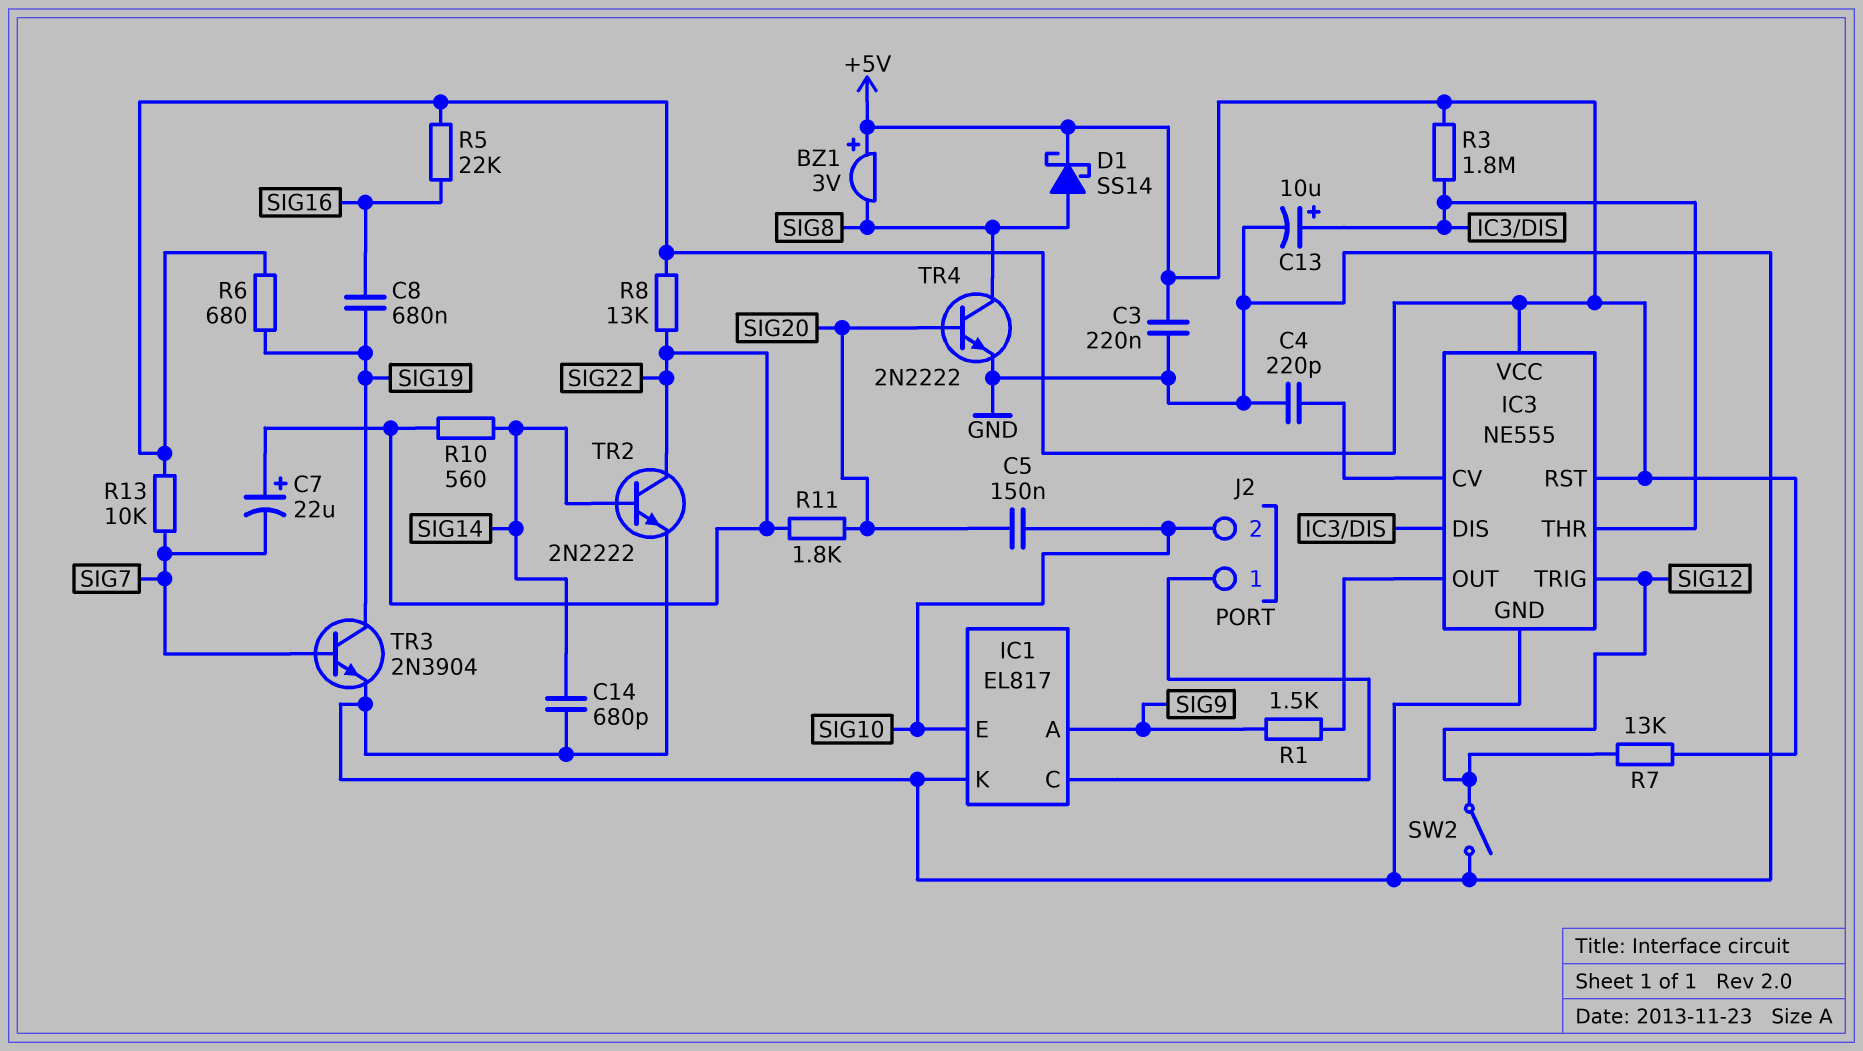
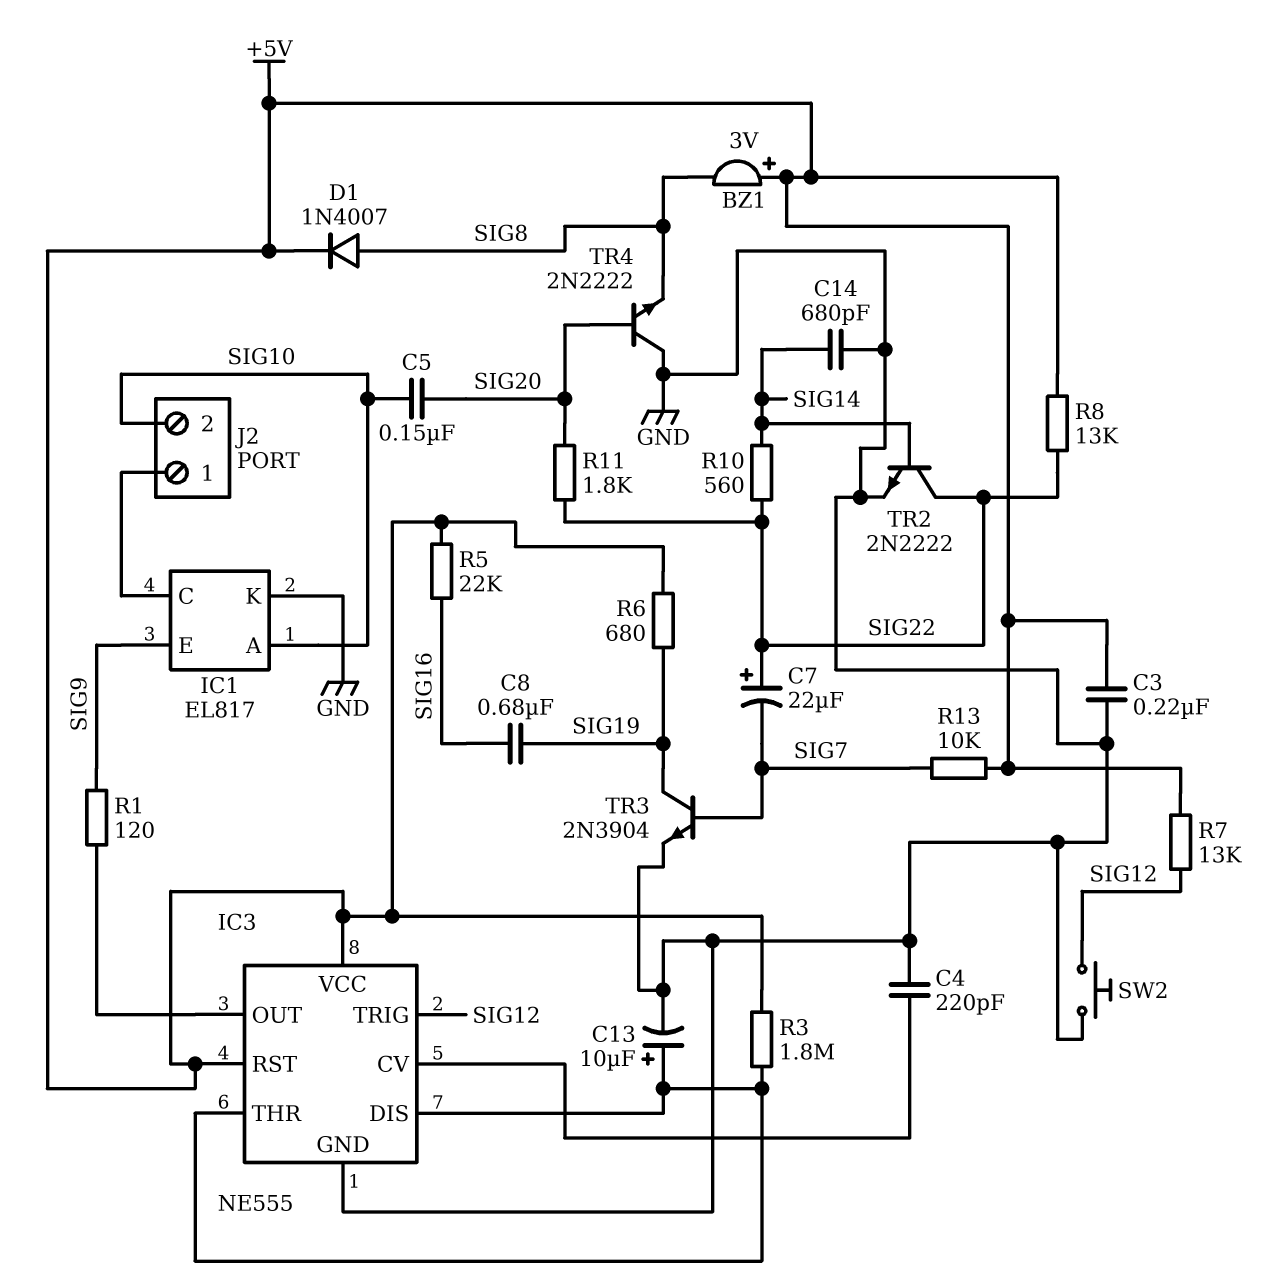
D1: schottky SS14 (A SIG8, K +5V) -> diode 1N4007 (A SIG8, K +5V)
IC1 pin A: SIG9 -> SIG10
IC1 pin E: SIG10 -> SIG9
R1: 1.5k (IC3/OUT, SIG9) -> 120 (IC3/OUT, SIG9)
SW2: switch (GND, SIG12) -> button (GND, SIG12)
TR4: NPN 2N2222 (B SIG20, C SIG8, E GND) -> NPN 2N2222 (B SIG20, C GND, E SIG8)

